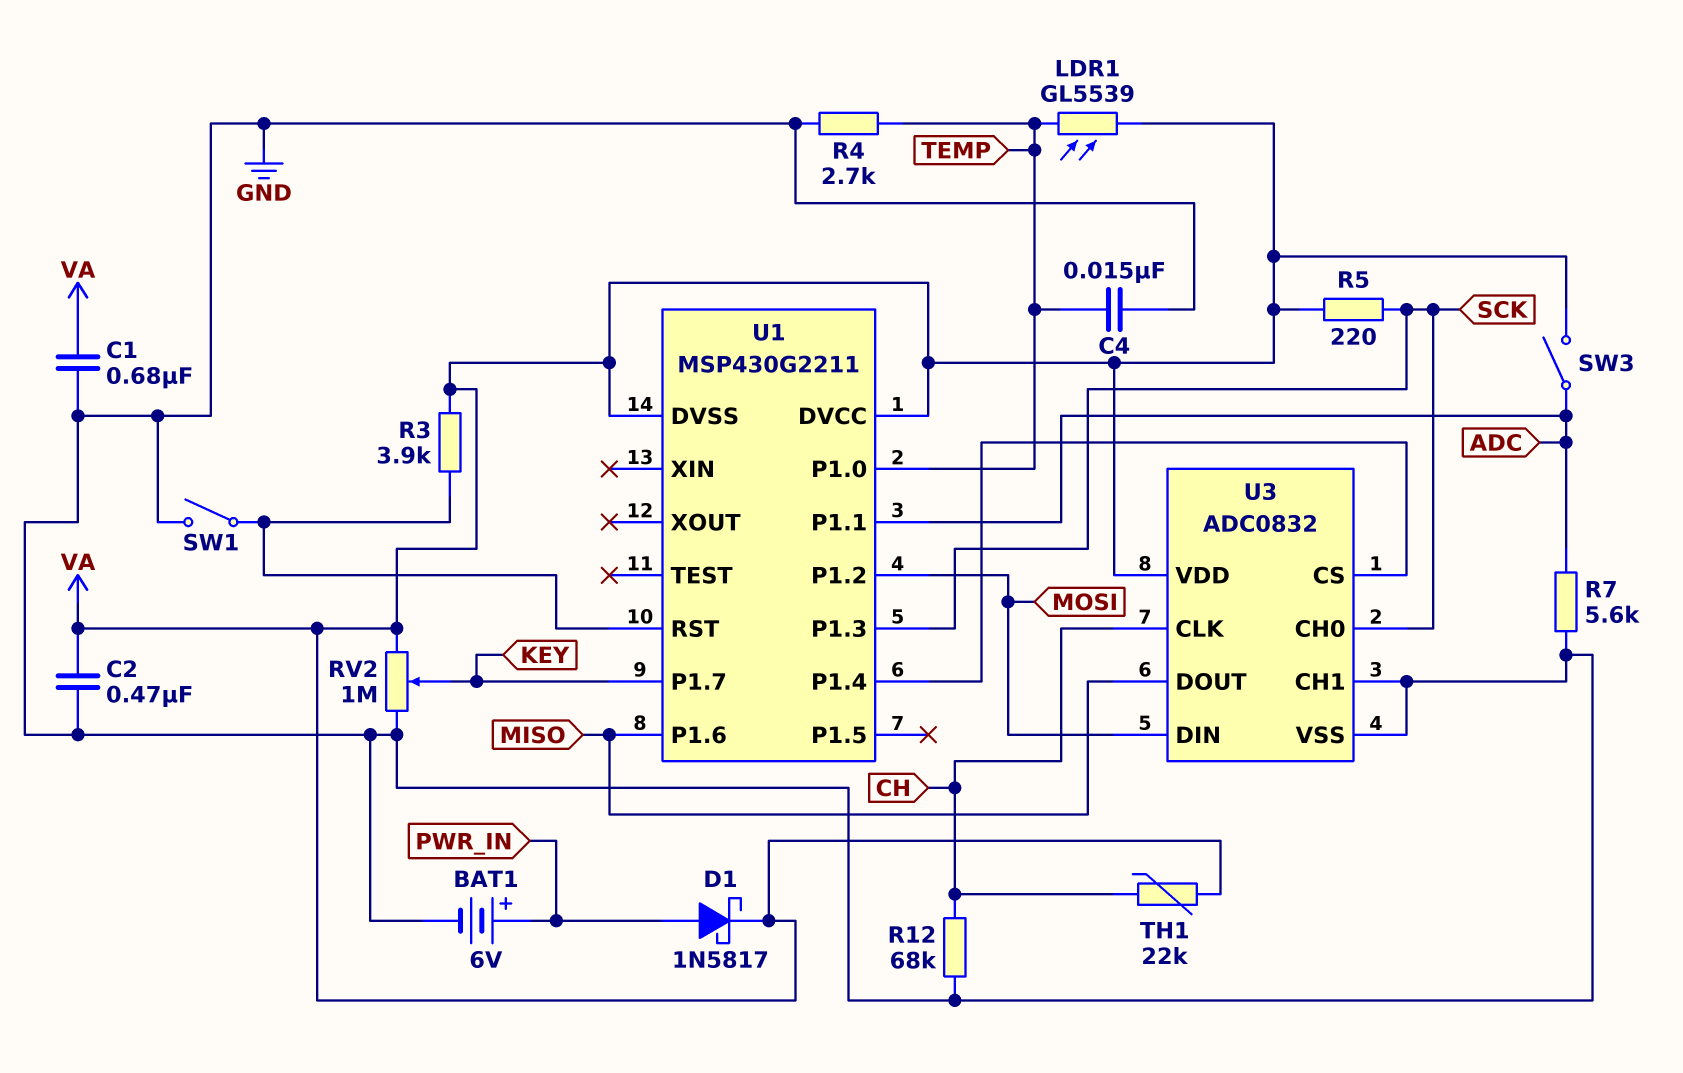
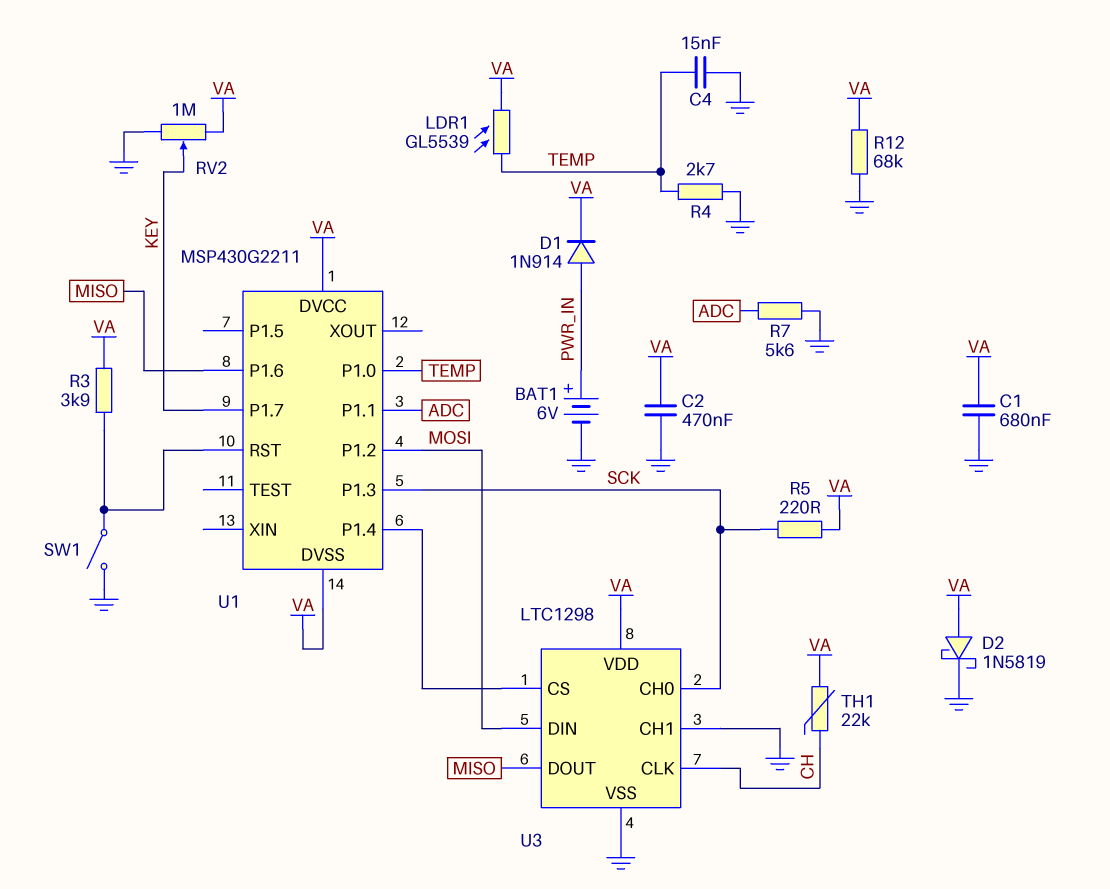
D1: schottky 1N5817 (A PWR_IN, K VA) -> diode 1N914 (A PWR_IN, K VA)
D2: none -> schottky 1N5819 (A VA, K GND)
R12: 68k (CH, GND) -> 68k (GND, VA)
SW3: switch (ADC, VA) -> none
U3: ADC0832 -> LTC1298

